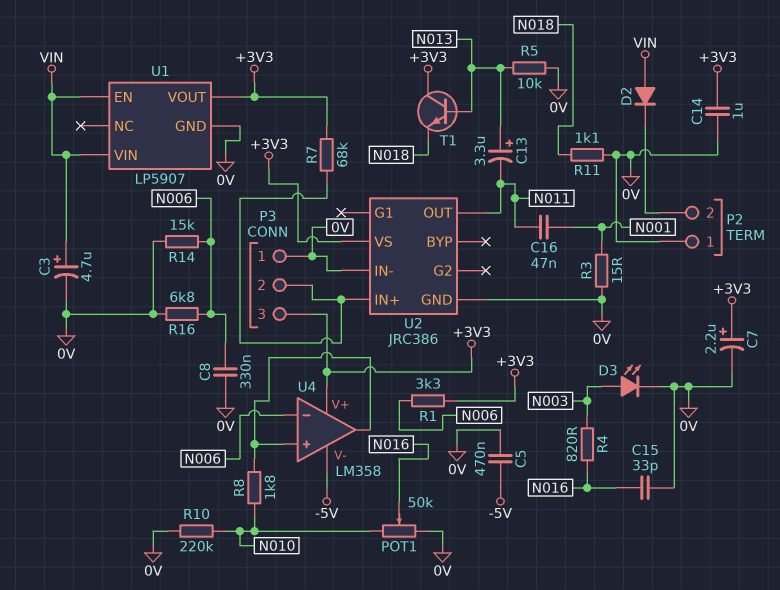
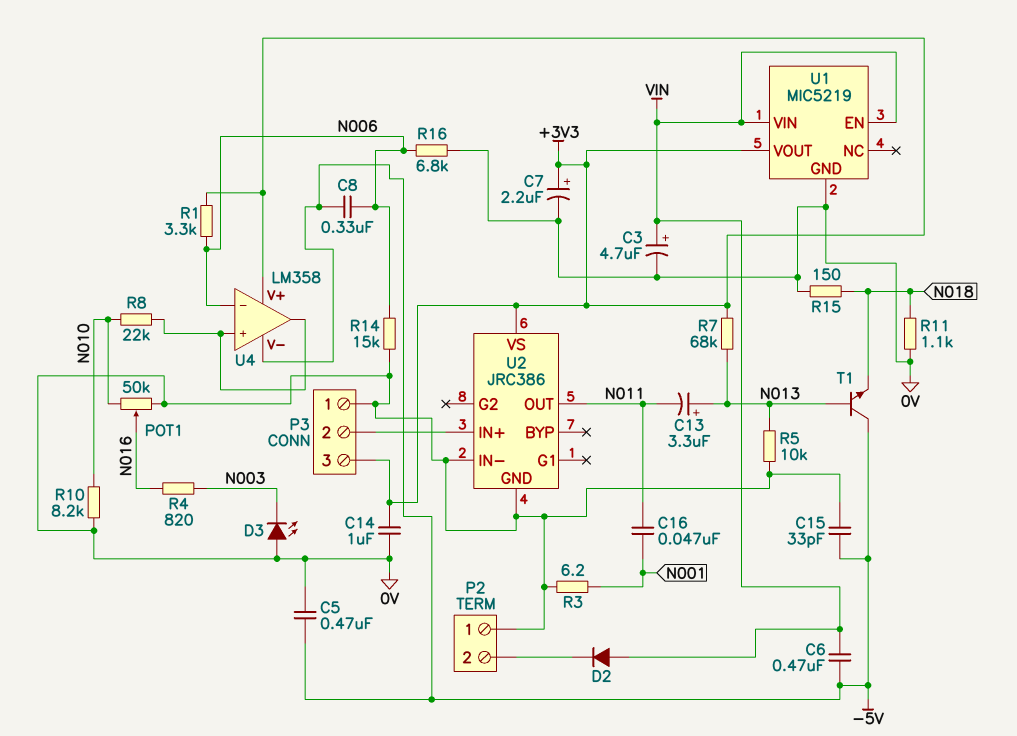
C6: none -> 470nF (-5V, VIN)
C8: 330nF (0V, N006) -> 330nF (-5V, N006)
C15: 33pF (0V, N016) -> 33pF (-5V, 0V)
D3: LED (A N003, K 0V) -> LED (A 0V, K N003)
R3: 15 (0V, N001) -> 6.2 (0V, N001)
R7: 68k (+3V3, P3/2) -> 68k (+3V3, N013)
R8: 1.8k (N010, U4/in+) -> 22k (N010, U4/in+)
R10: 220k (0V, N010) -> 8.2k (0V, N010)
R15: none -> 150 (0V, N018)
T1: NPN (B N013, C +3V3, E N018) -> NPN (B N013, C -5V, E N018)
U1: LP5907 -> MIC5219

